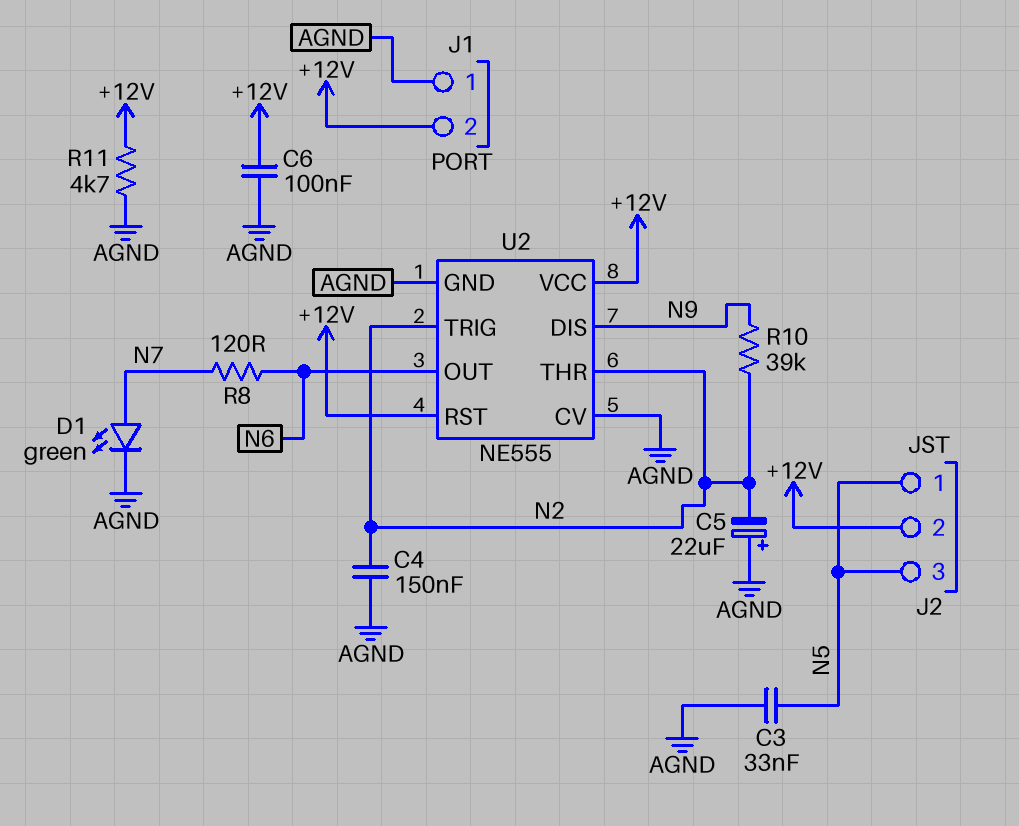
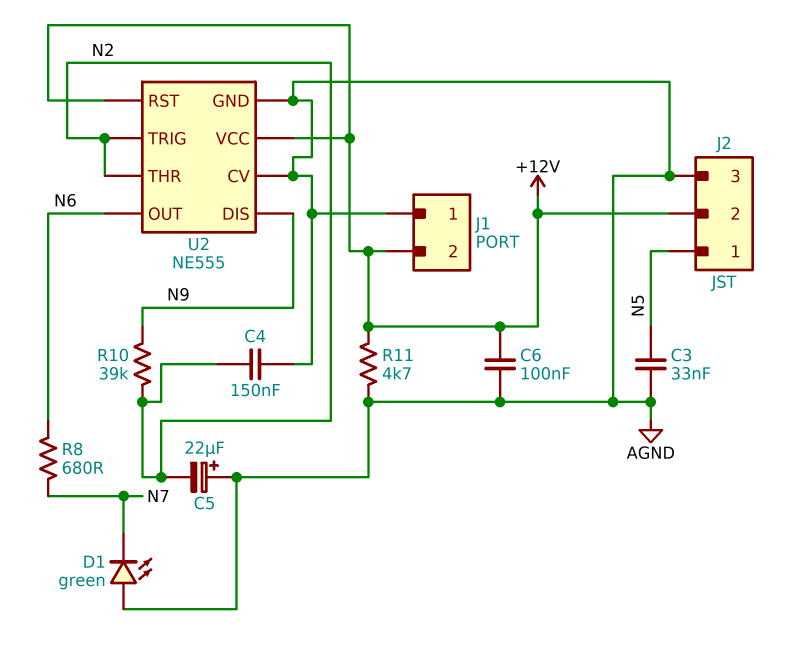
D1: LED green (A N7, K AGND) -> LED green (A AGND, K N7)
J2 pin 3: N5 -> AGND
R8: 120 (N6, N7) -> 680 (N6, N7)

